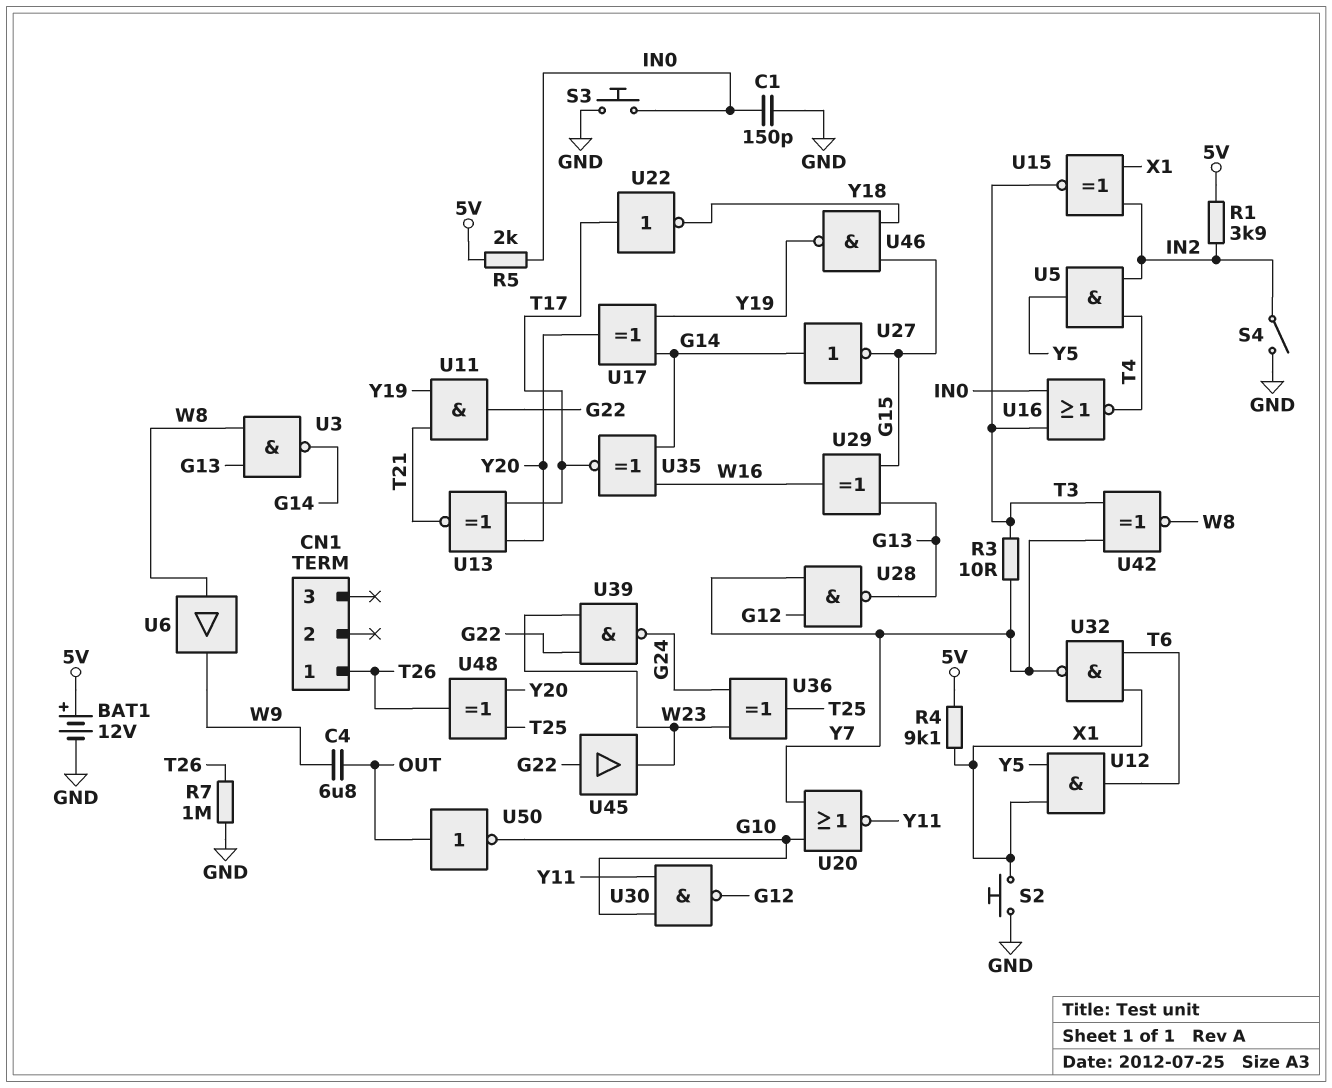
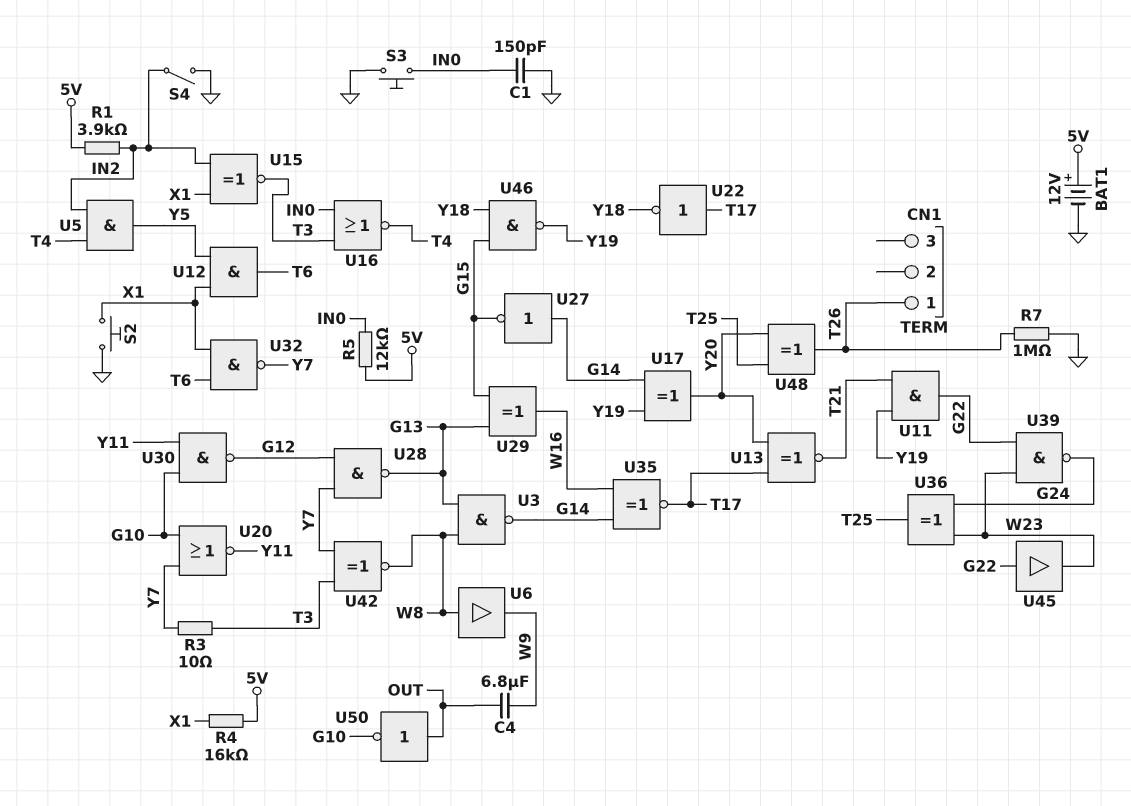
R4: 9.1k (5V, X1) -> 16k (5V, X1)
R5: 2k (5V, IN0) -> 12k (5V, IN0)

